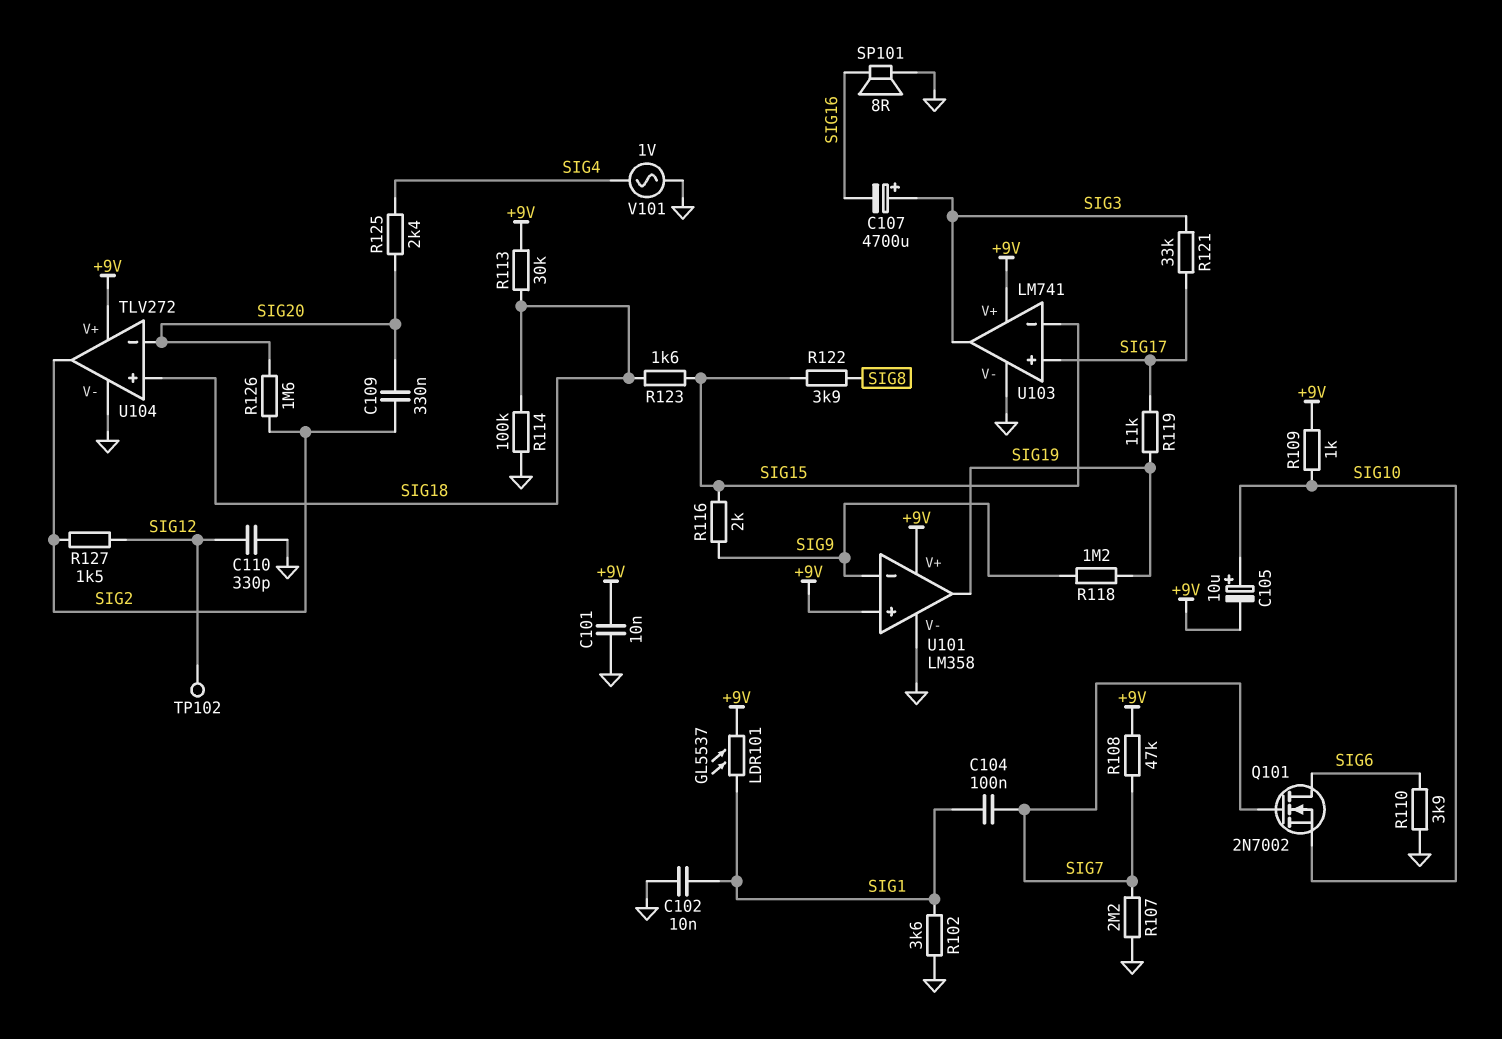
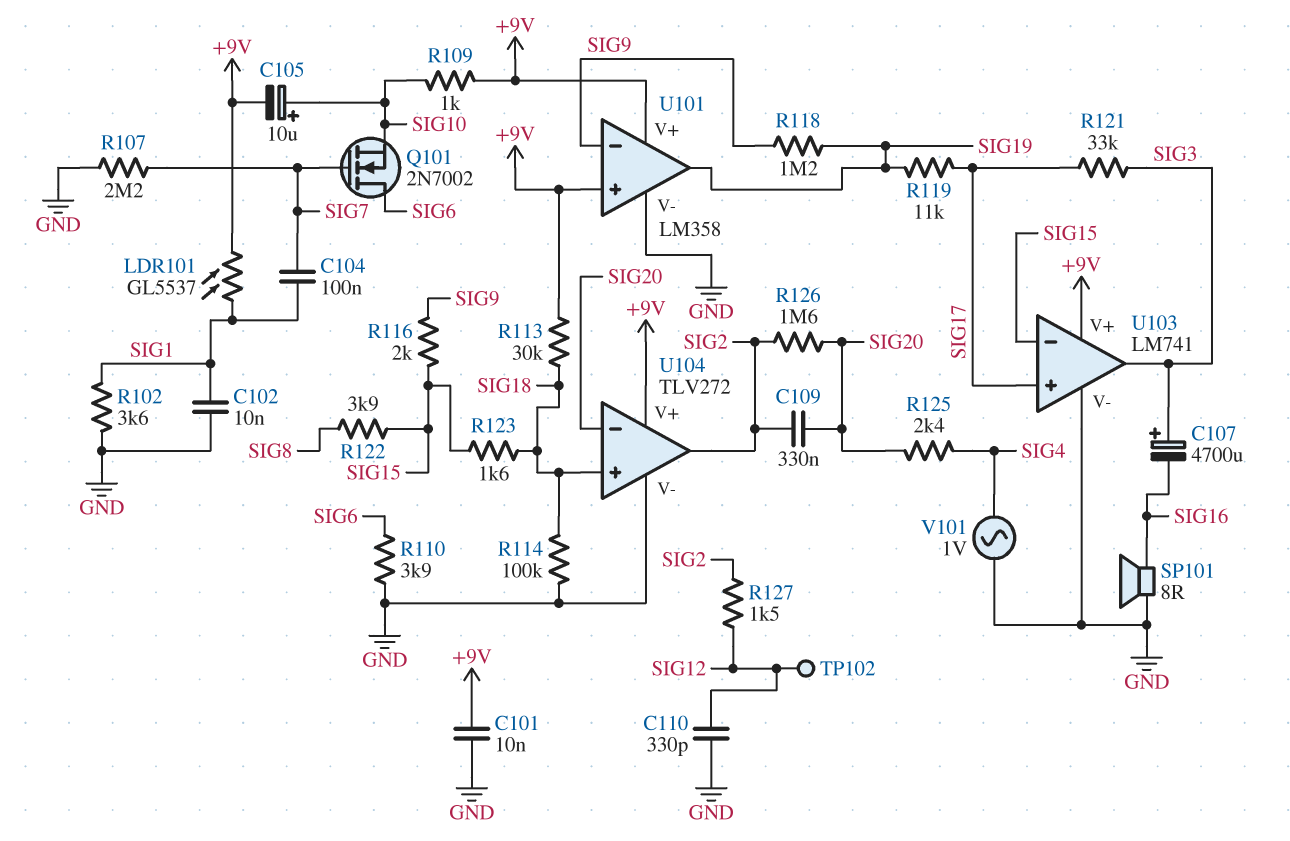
R108: 47k (+9V, SIG7) -> none

